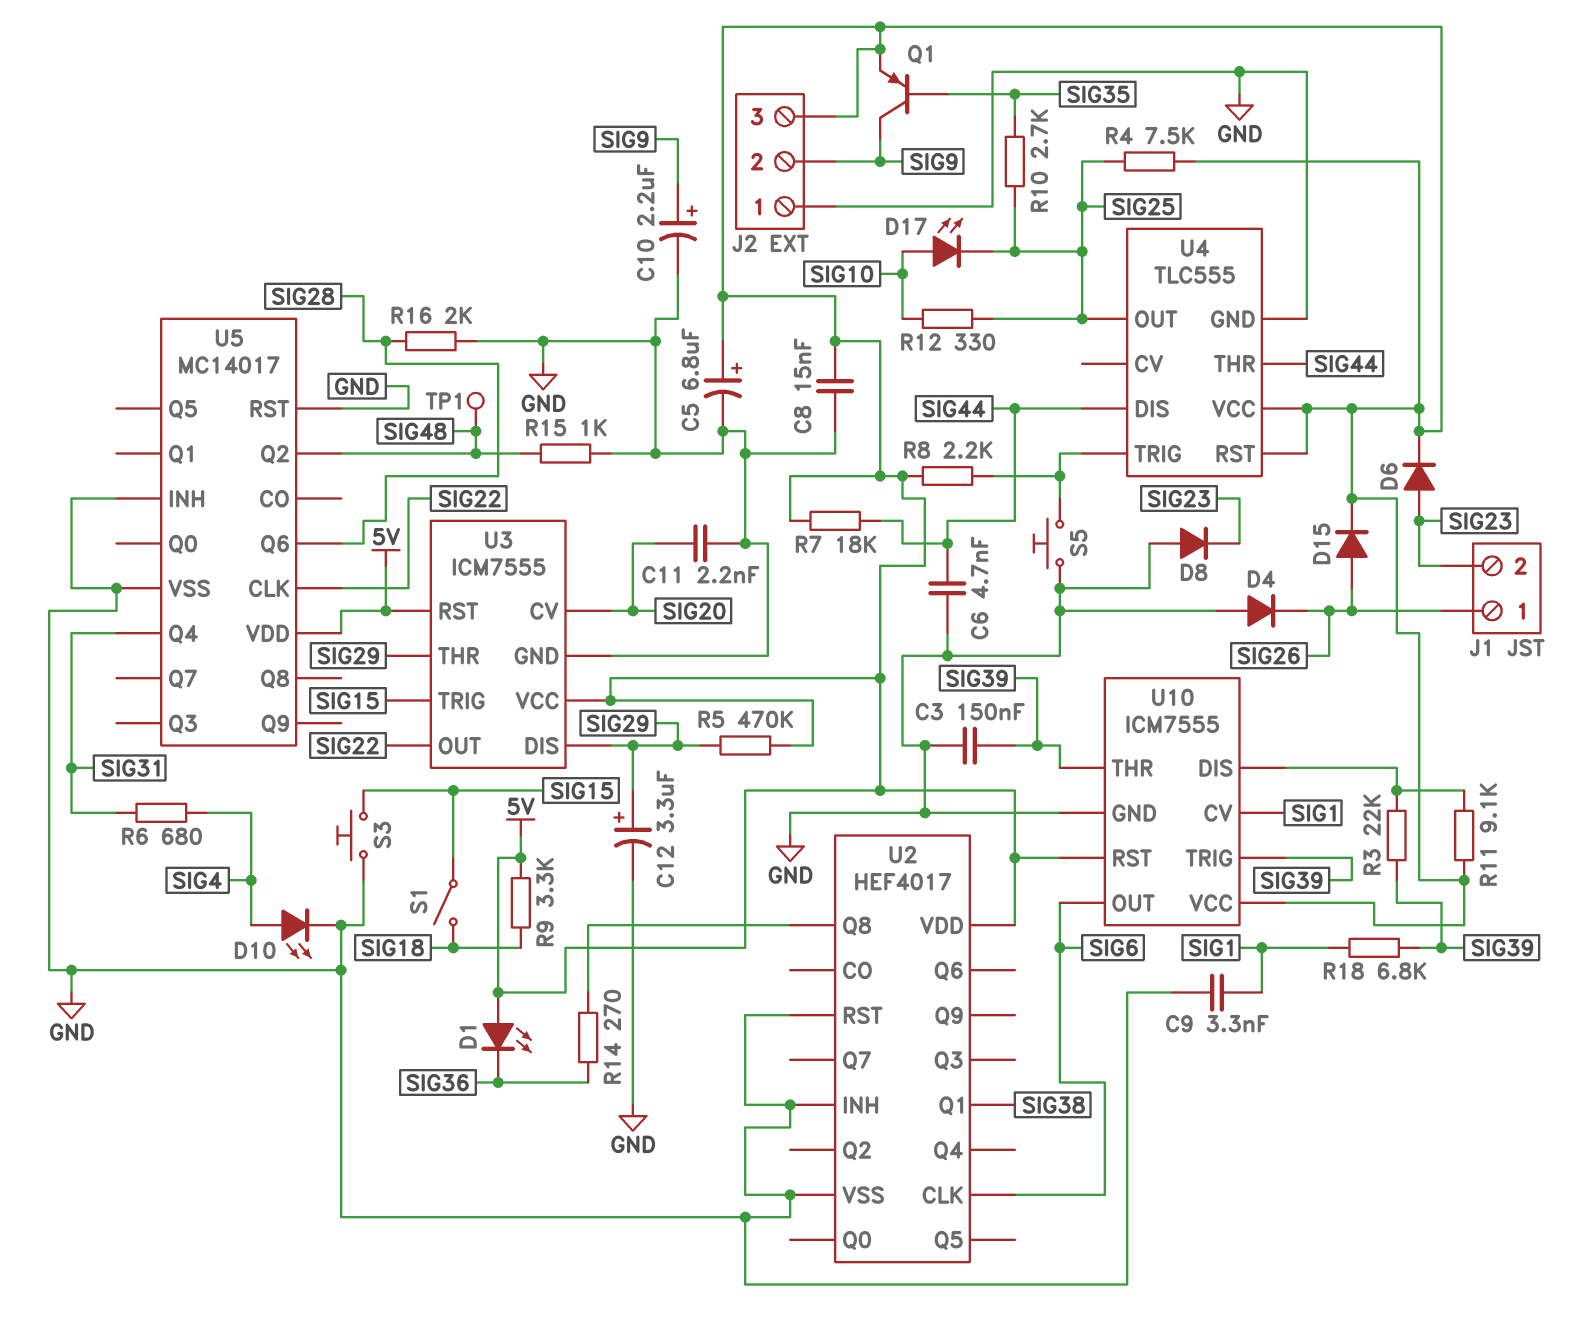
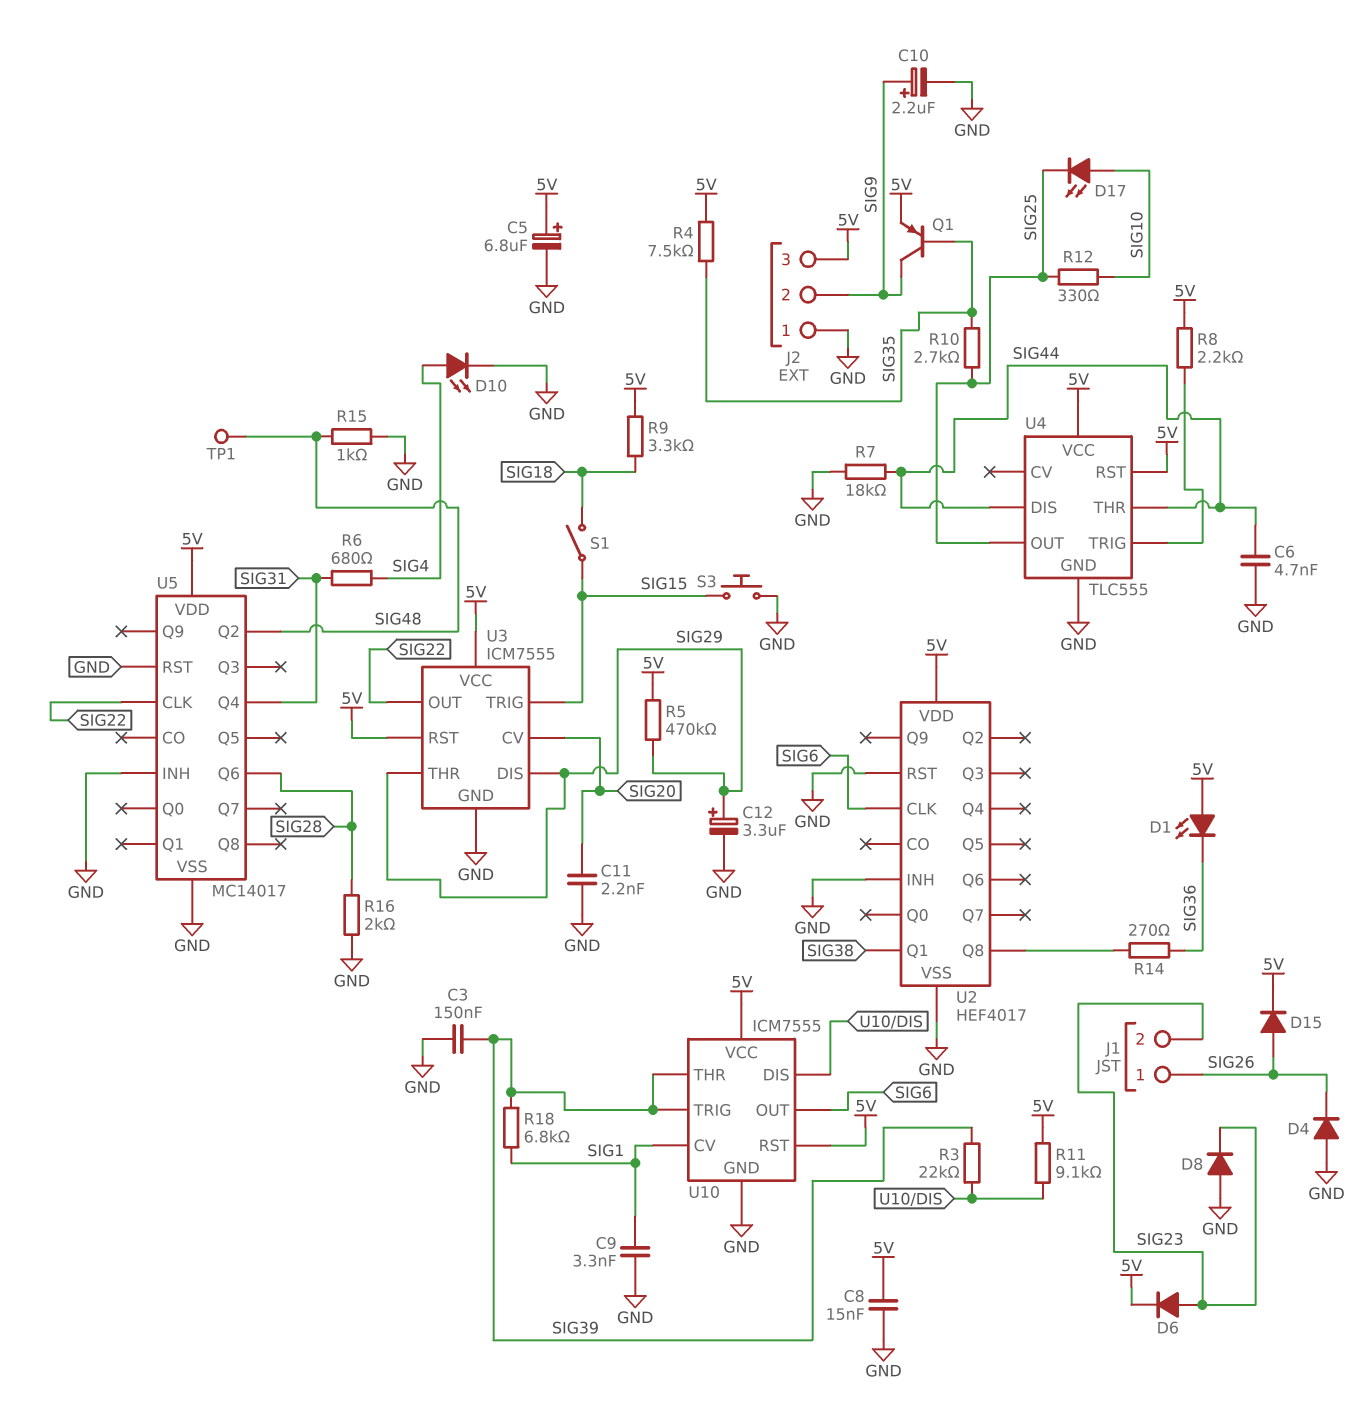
R4: 7.5k (5V, SIG25) -> 7.5k (5V, SIG35)
R7: 18k (5V, SIG44) -> 18k (GND, SIG44)
S5: button (GND, U4/TRIG) -> none

